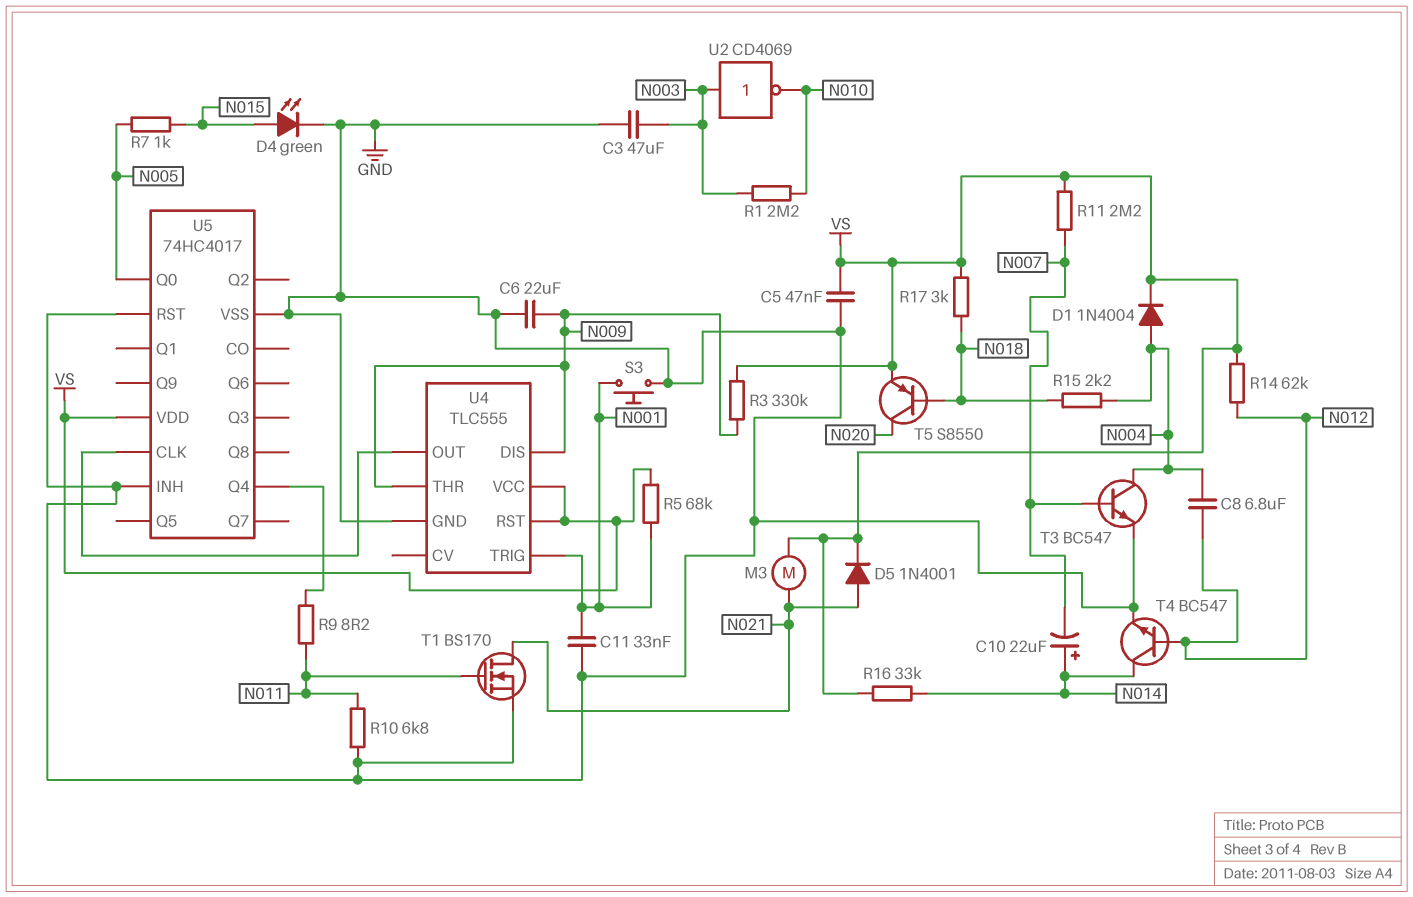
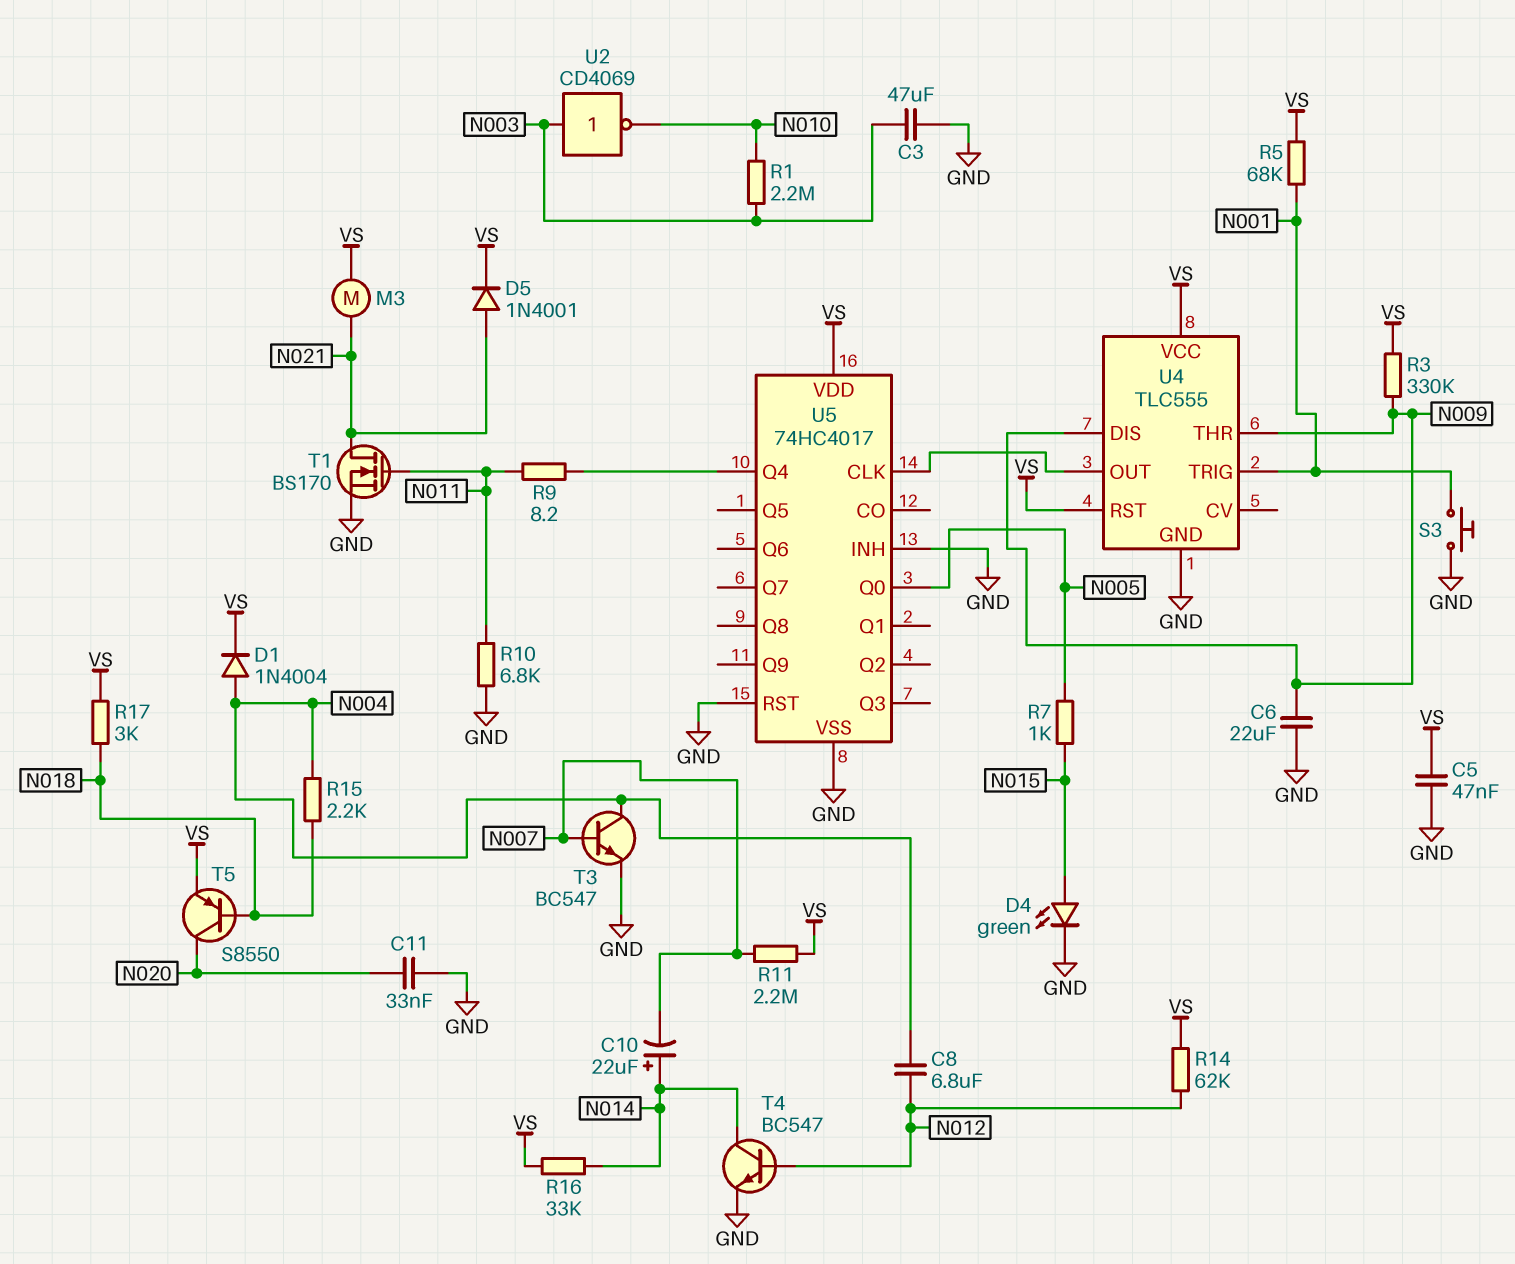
C11: 33nF (GND, N001) -> 33nF (GND, N020)

